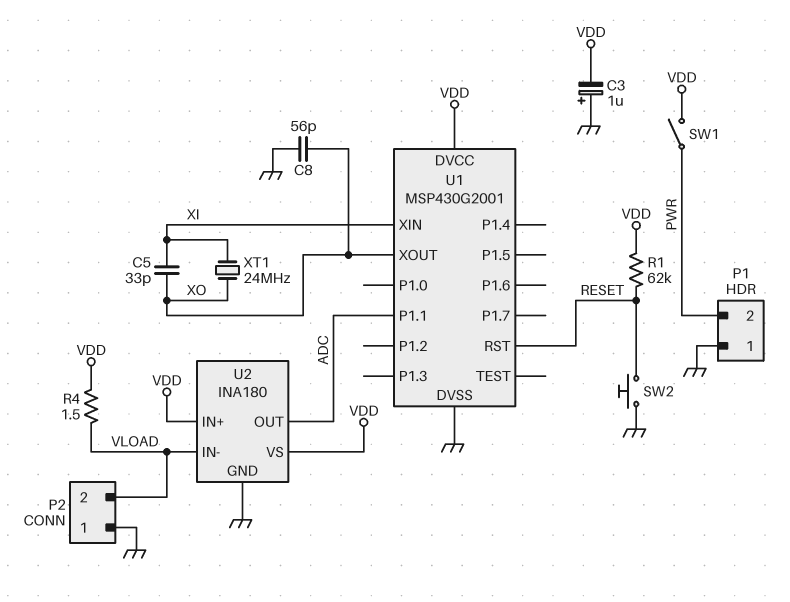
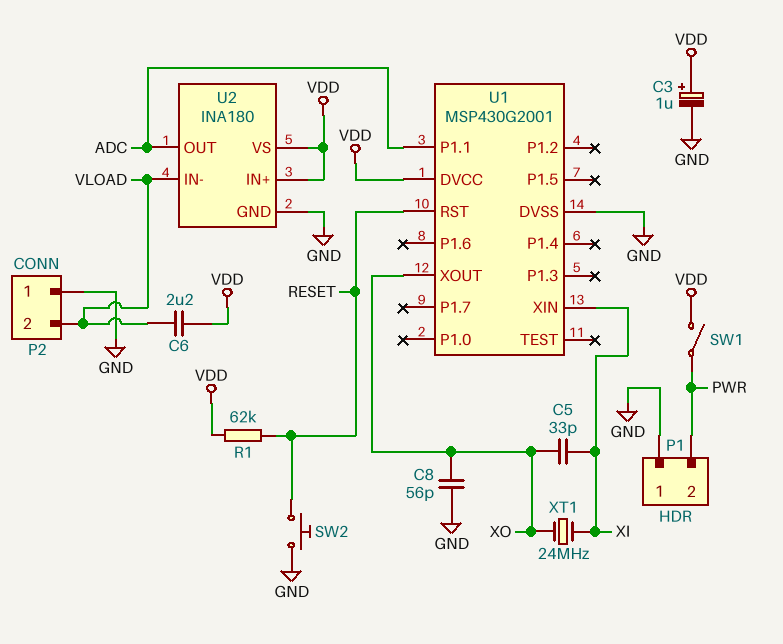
C3: 1uF (plus GND, minus VDD) -> 1uF (plus VDD, minus GND)
C6: none -> 2.2uF (VDD, VLOAD)
R4: 1.5 (VDD, VLOAD) -> none

